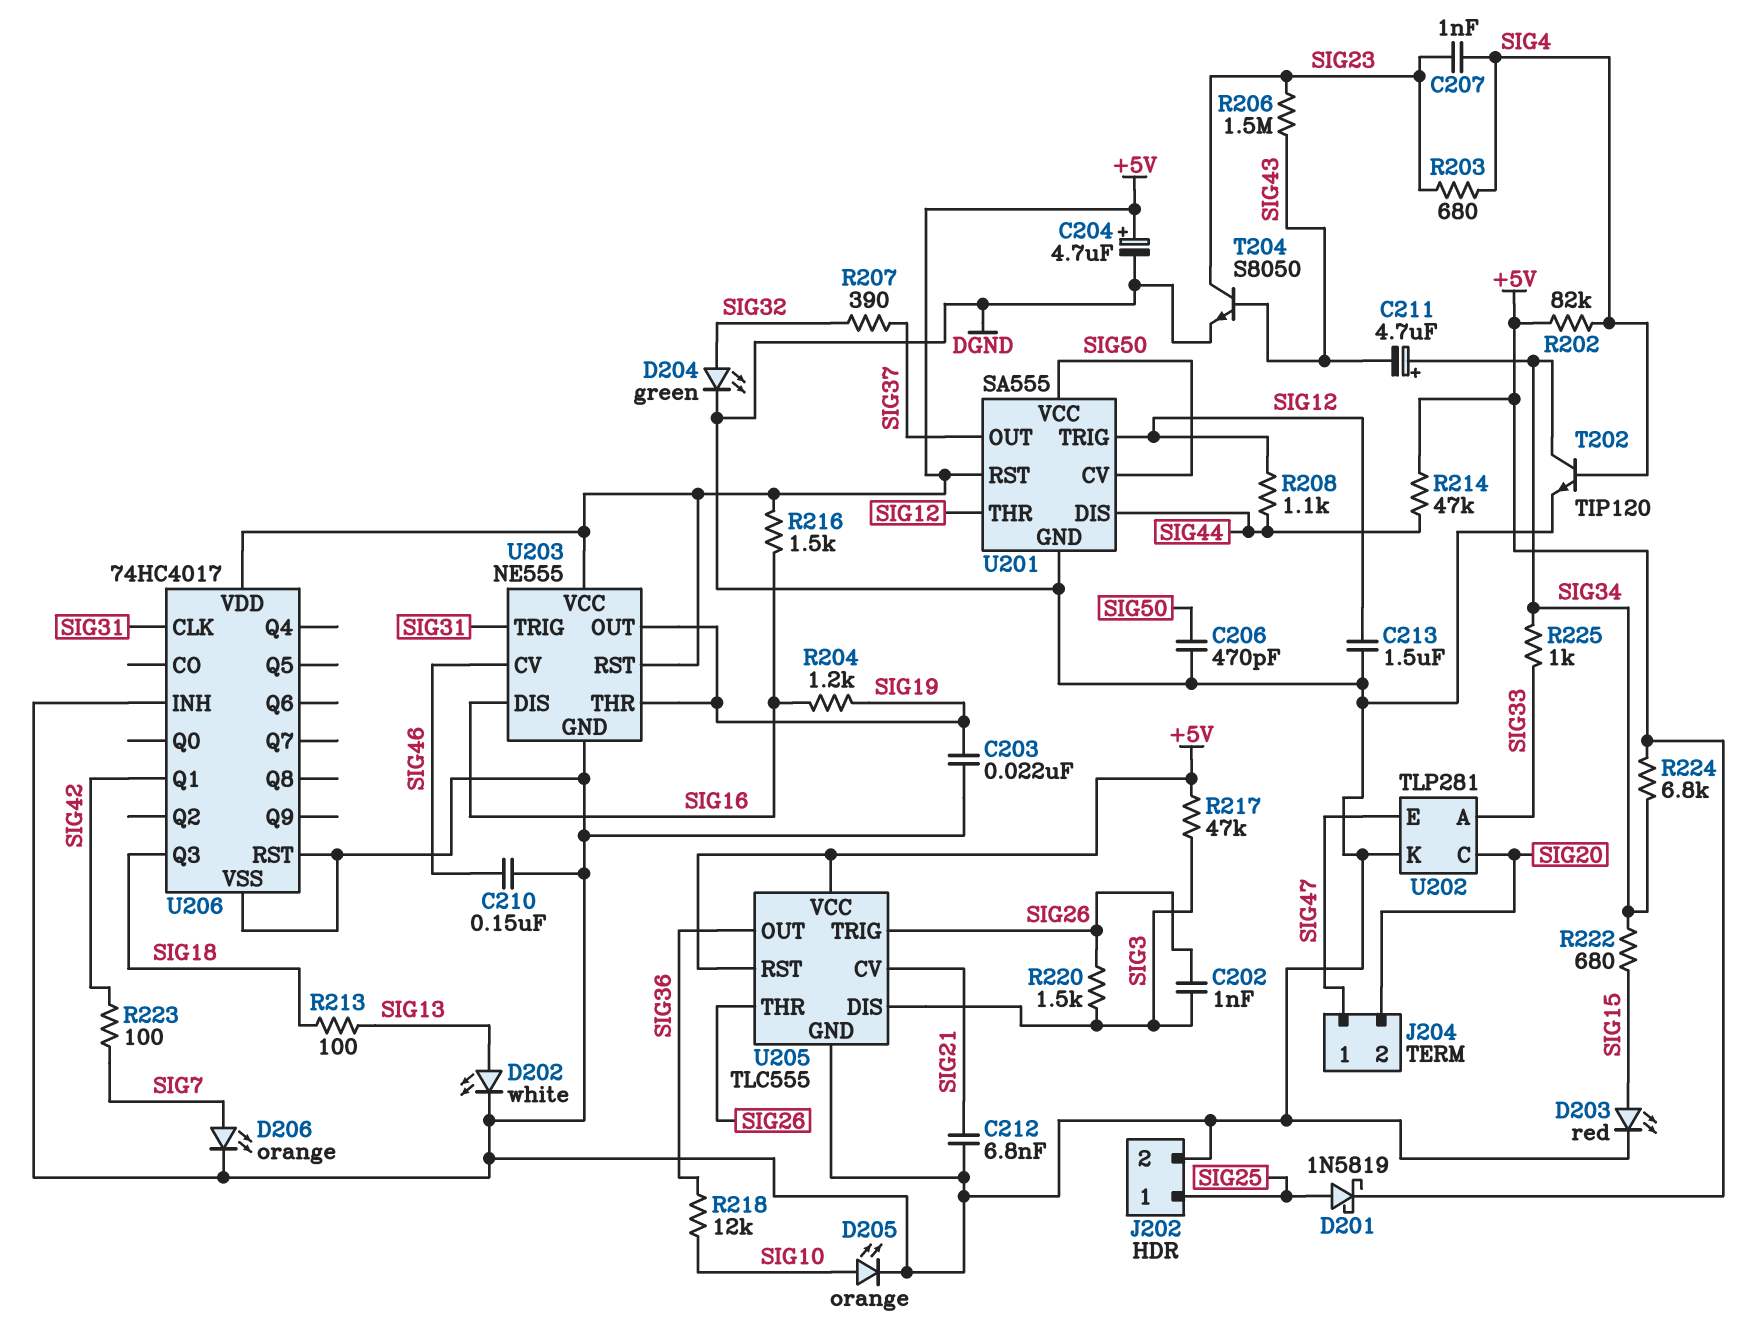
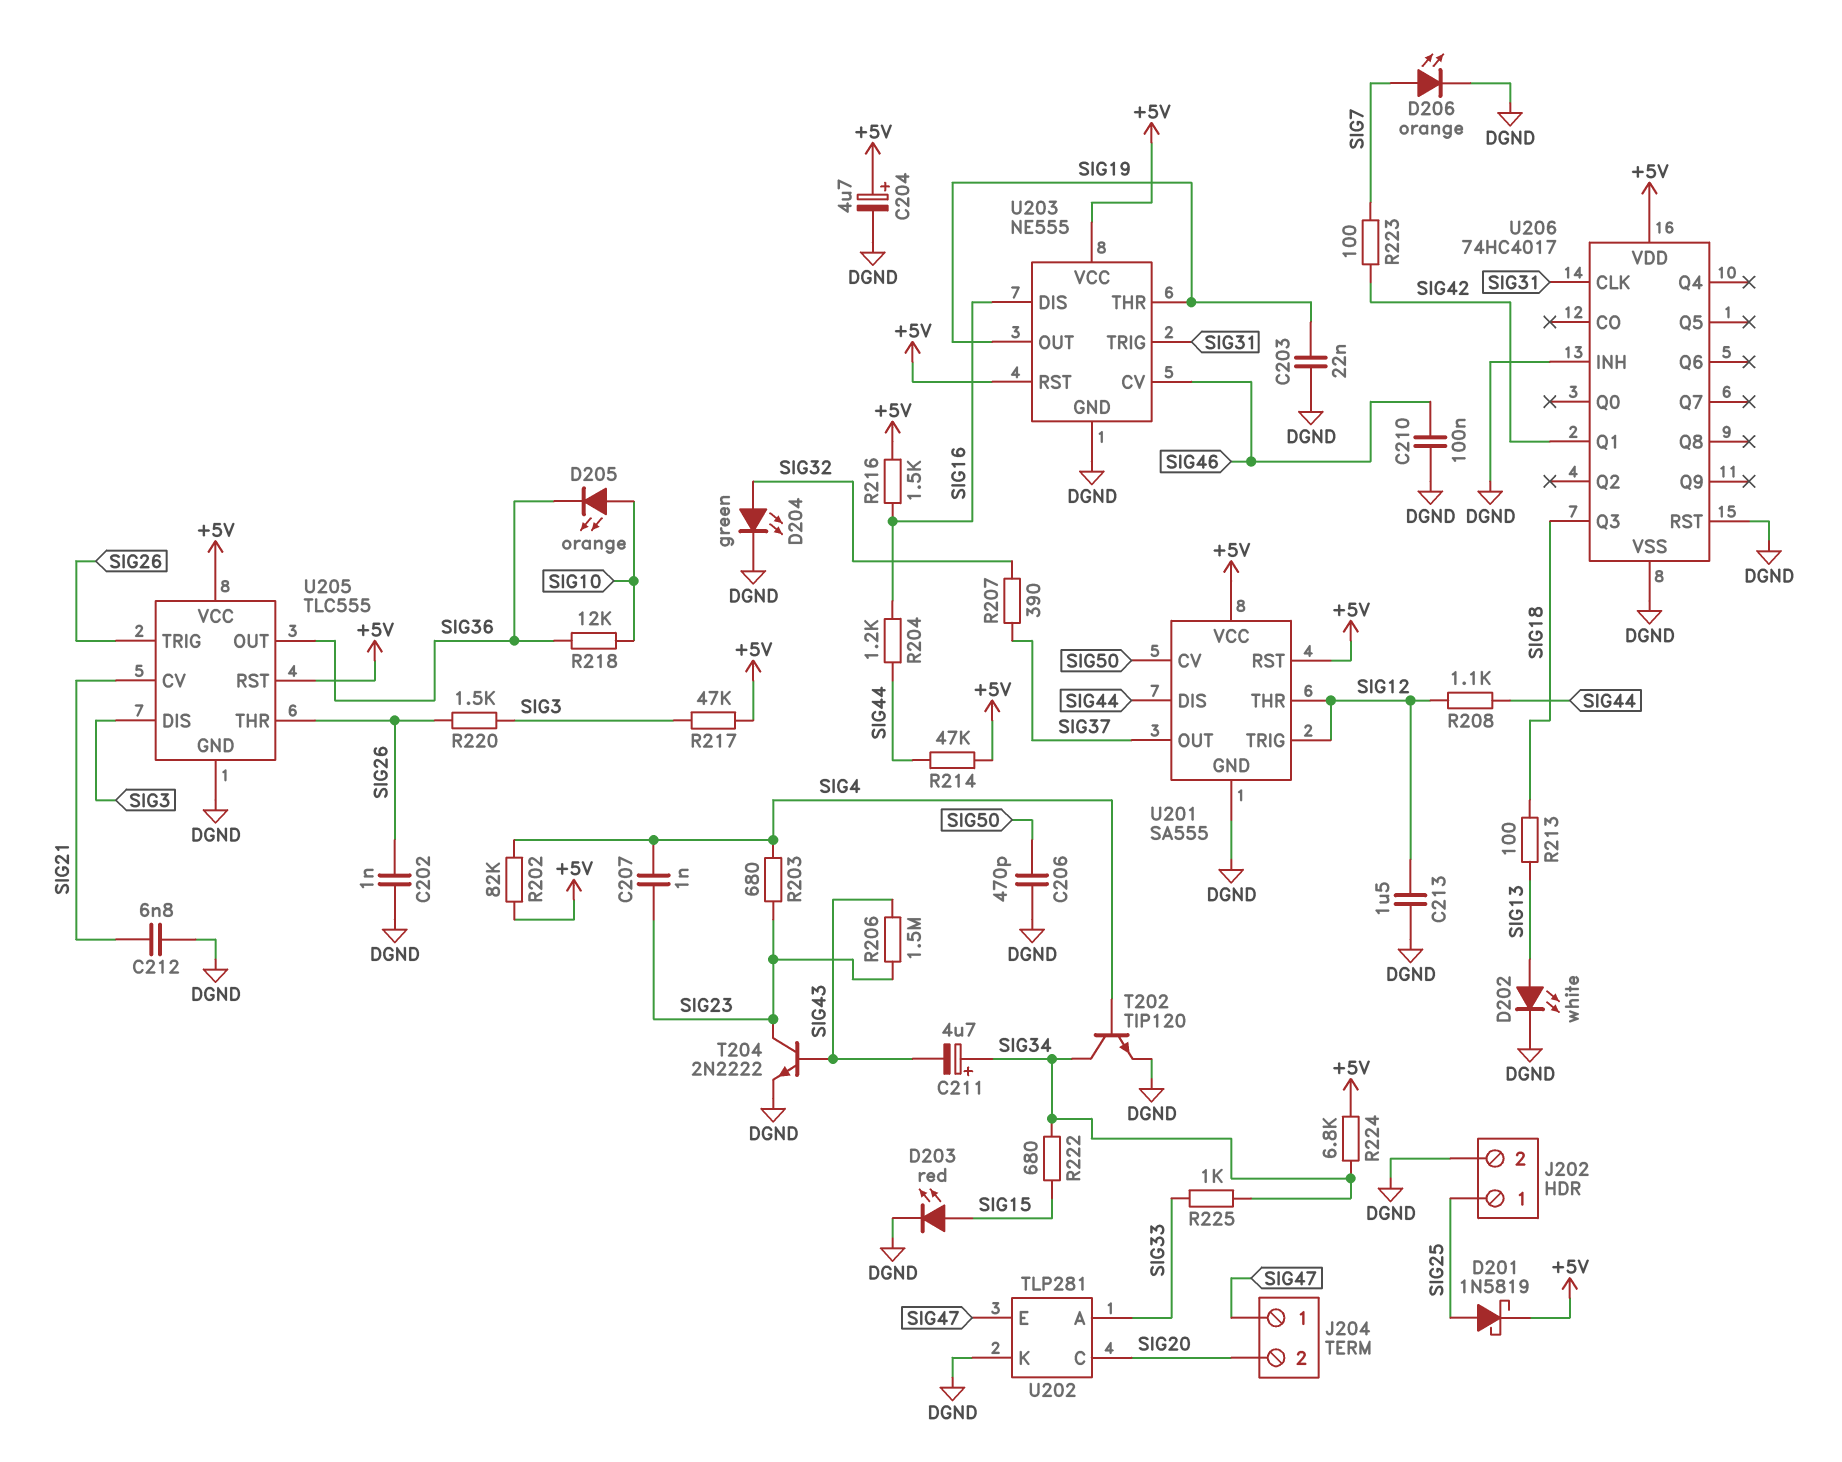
C202: 1nF (SIG3, SIG26) -> 1nF (DGND, SIG26)
C210: 150nF (DGND, SIG46) -> 100nF (DGND, SIG46)
D205: LED orange (A SIG10, K DGND) -> LED orange (A SIG10, K SIG36)
R204: 1.2k (SIG16, SIG19) -> 1.2k (SIG16, SIG44)
T204: NPN S8050 (B SIG43, C SIG23, E DGND) -> NPN 2N2222 (B SIG43, C SIG23, E DGND)
U201 pin VCC: SIG50 -> +5V

